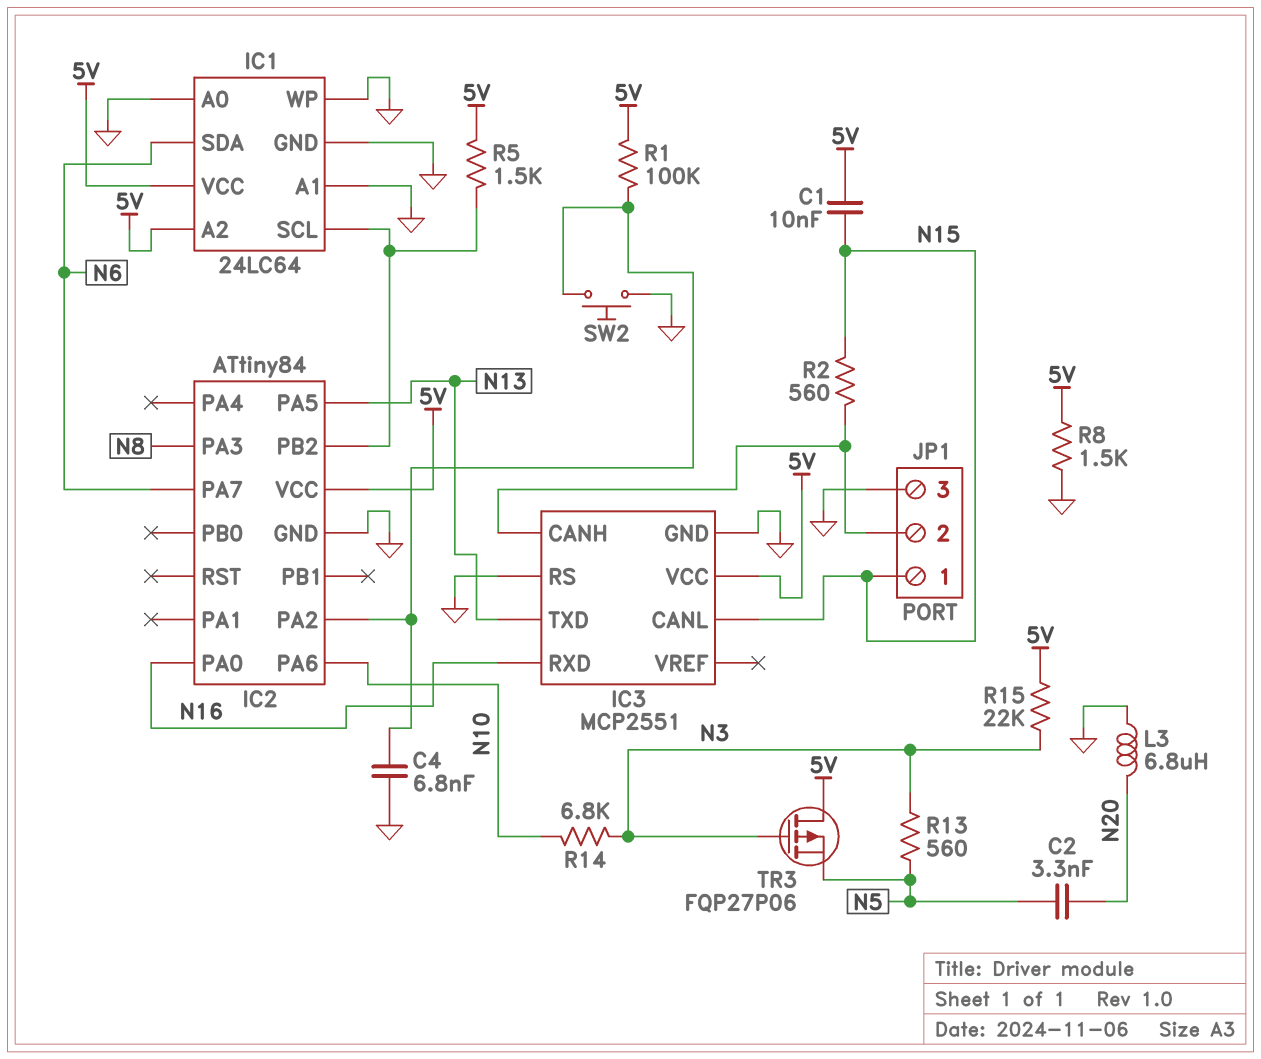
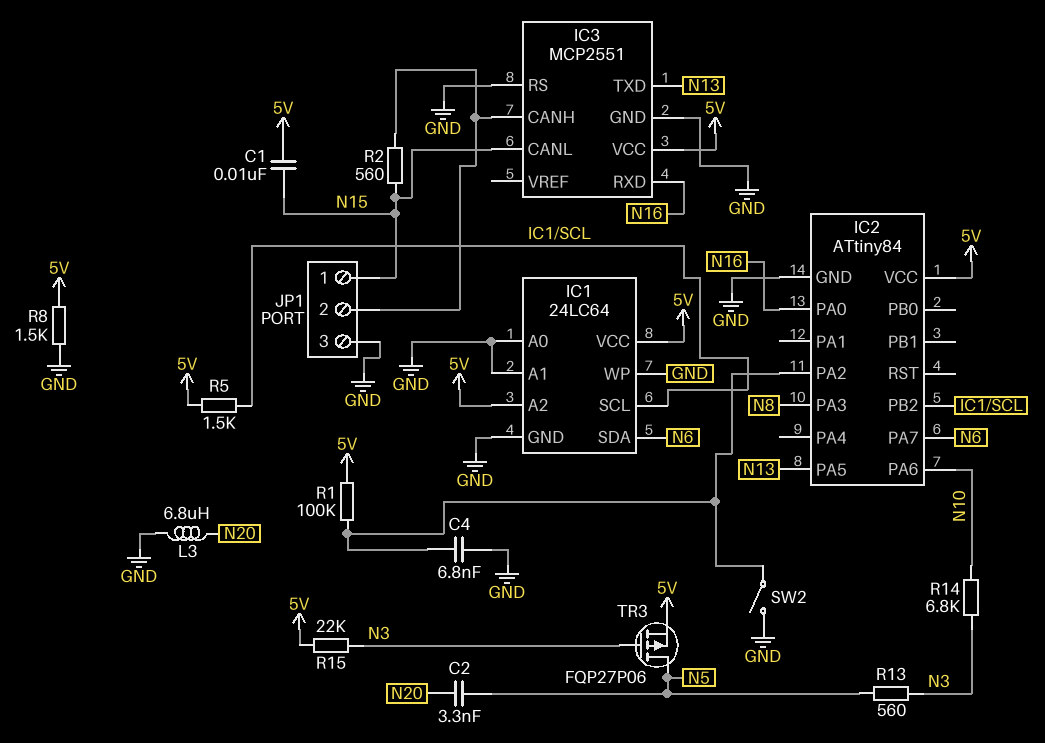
SW2: button (GND, IC2/PA2) -> switch (GND, IC2/PA2)
TR3: PMOS FQP27P06 (G N3, D 5V, S N5) -> PMOS FQP27P06 (G N3, D N5, S 5V)

